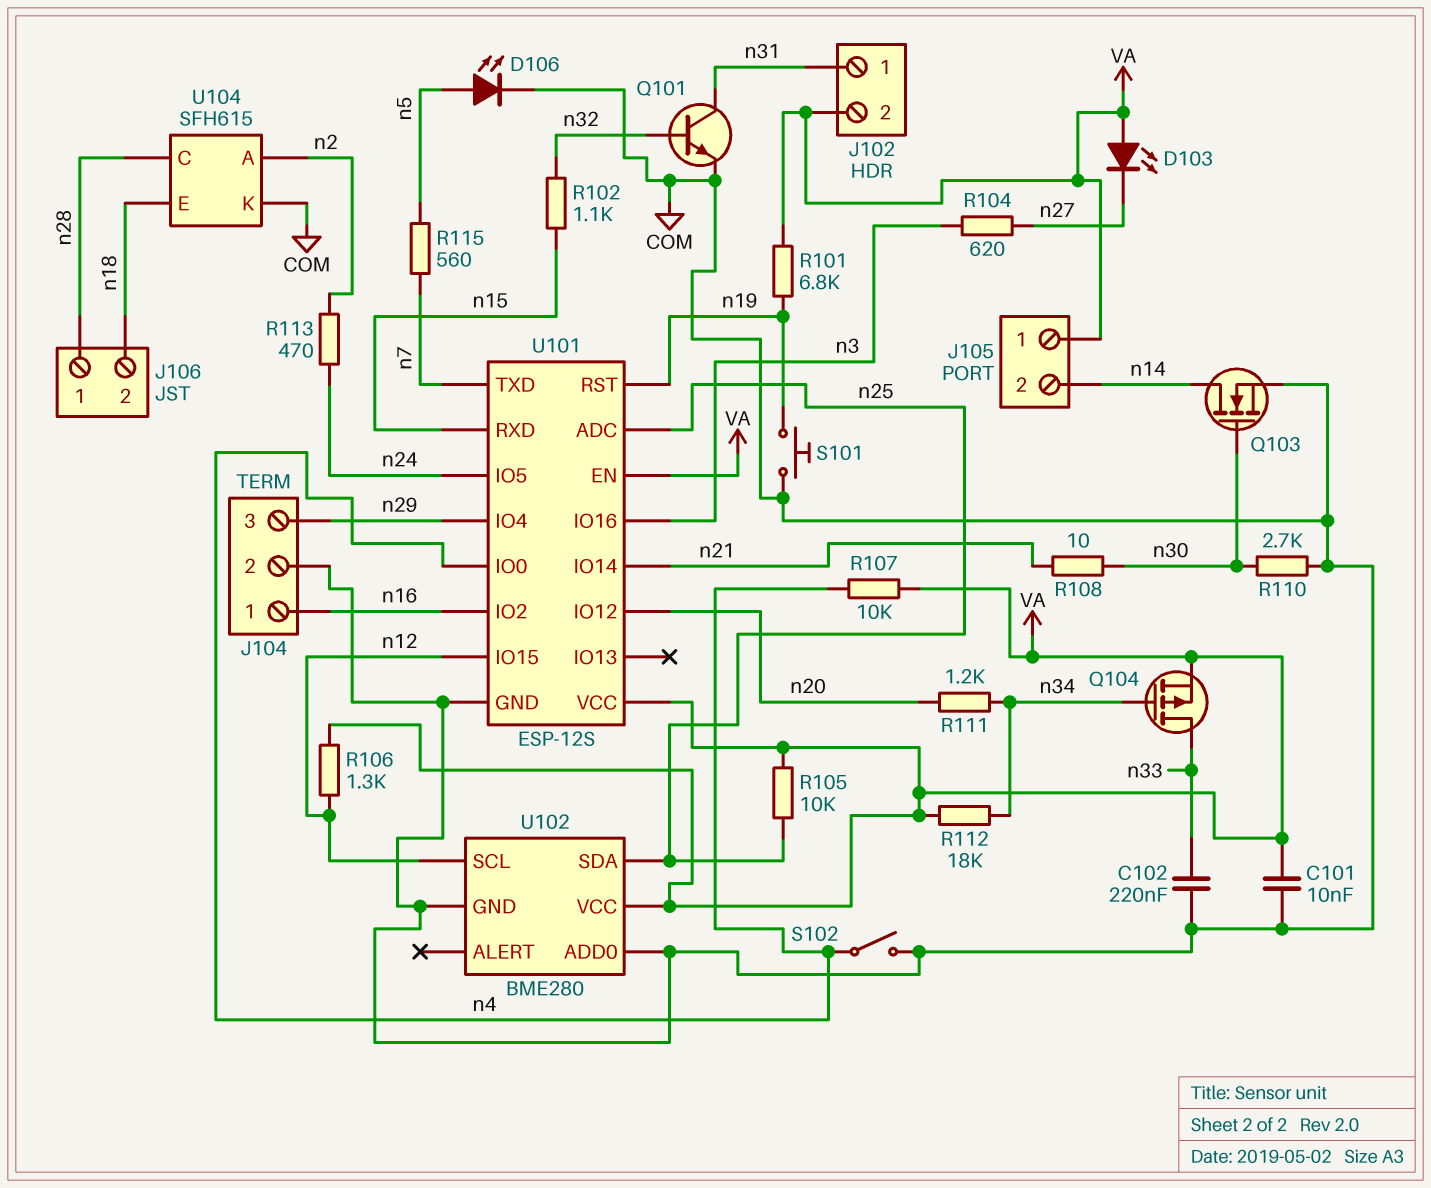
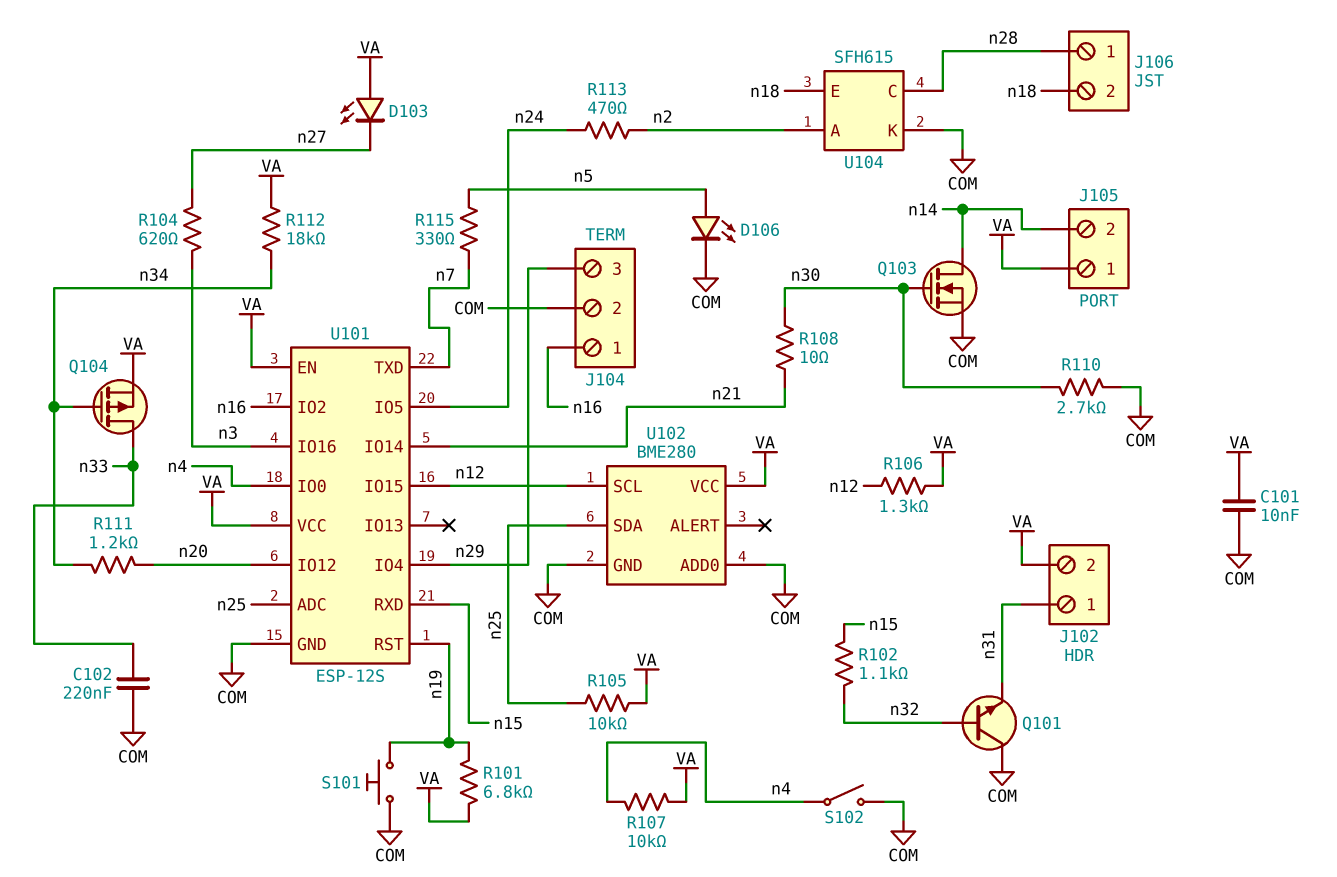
Q101: NPN (B n32, C n31, E COM) -> NPN (B n32, C COM, E n31)
R115: 560 (n5, n7) -> 330 (n5, n7)

